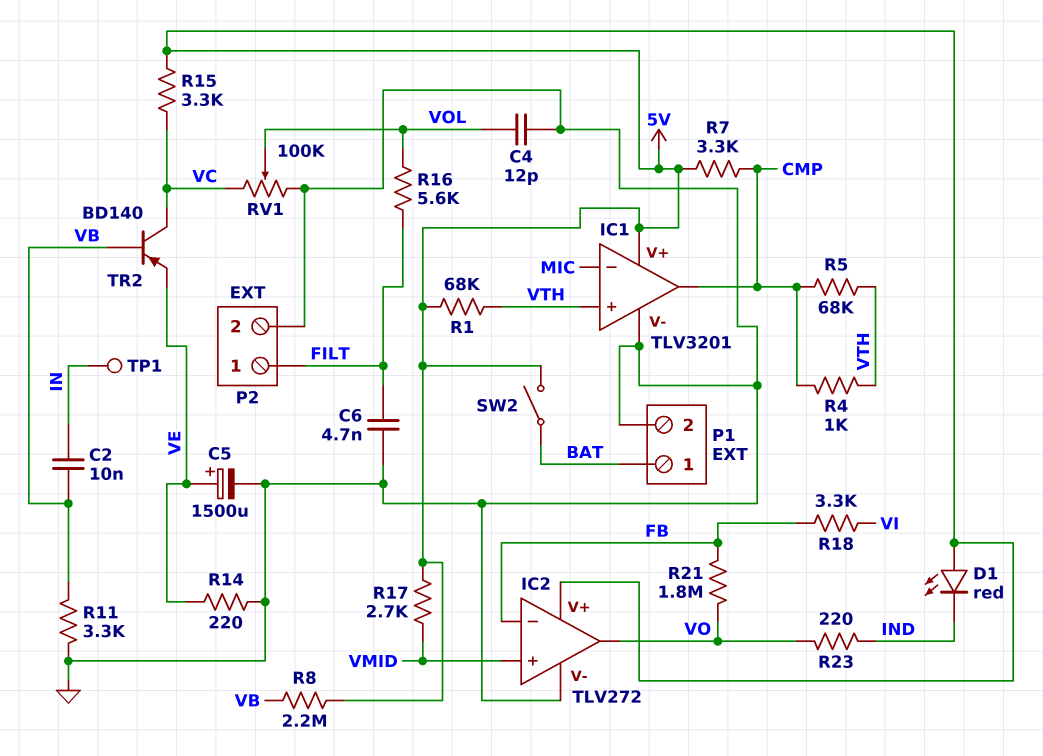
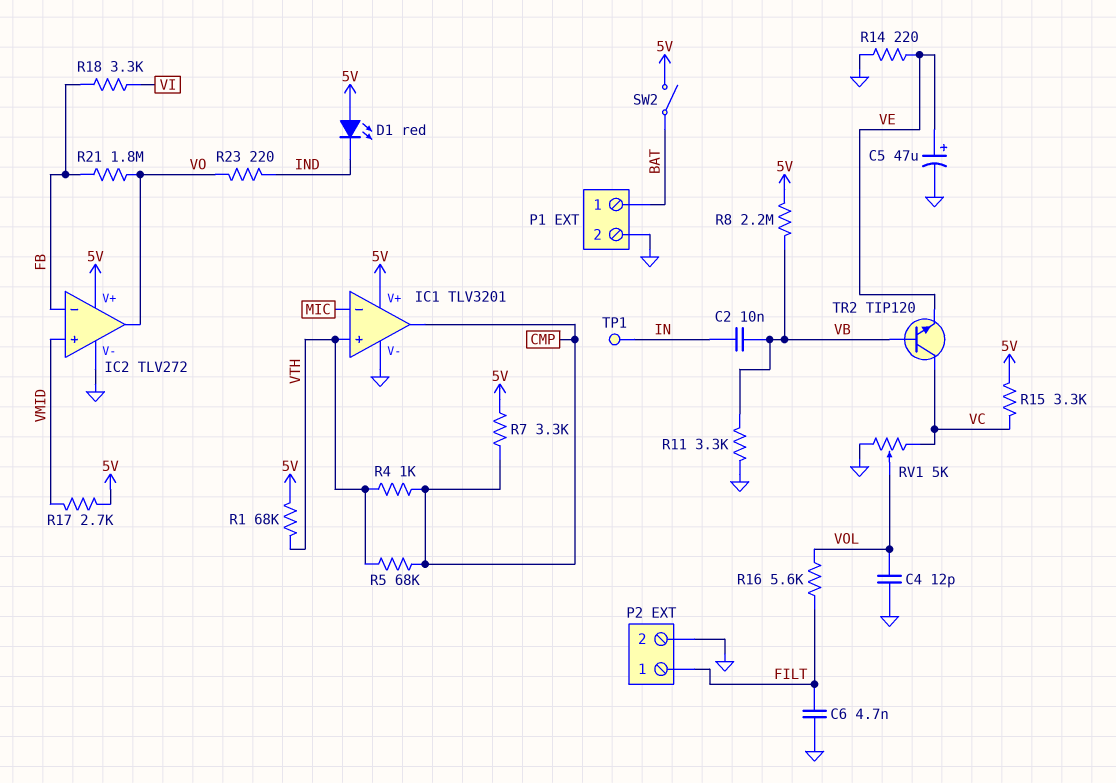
C5: 1500uF (plus VE, minus GND) -> 47uF (plus VE, minus GND)
RV1: 100k (GND, VC, wiper VOL) -> 5k (GND, VC, wiper VOL)
TR2: PNP BD140 (B VB, C VC, E VE) -> NPN TIP120 (B VB, C VC, E VE)

